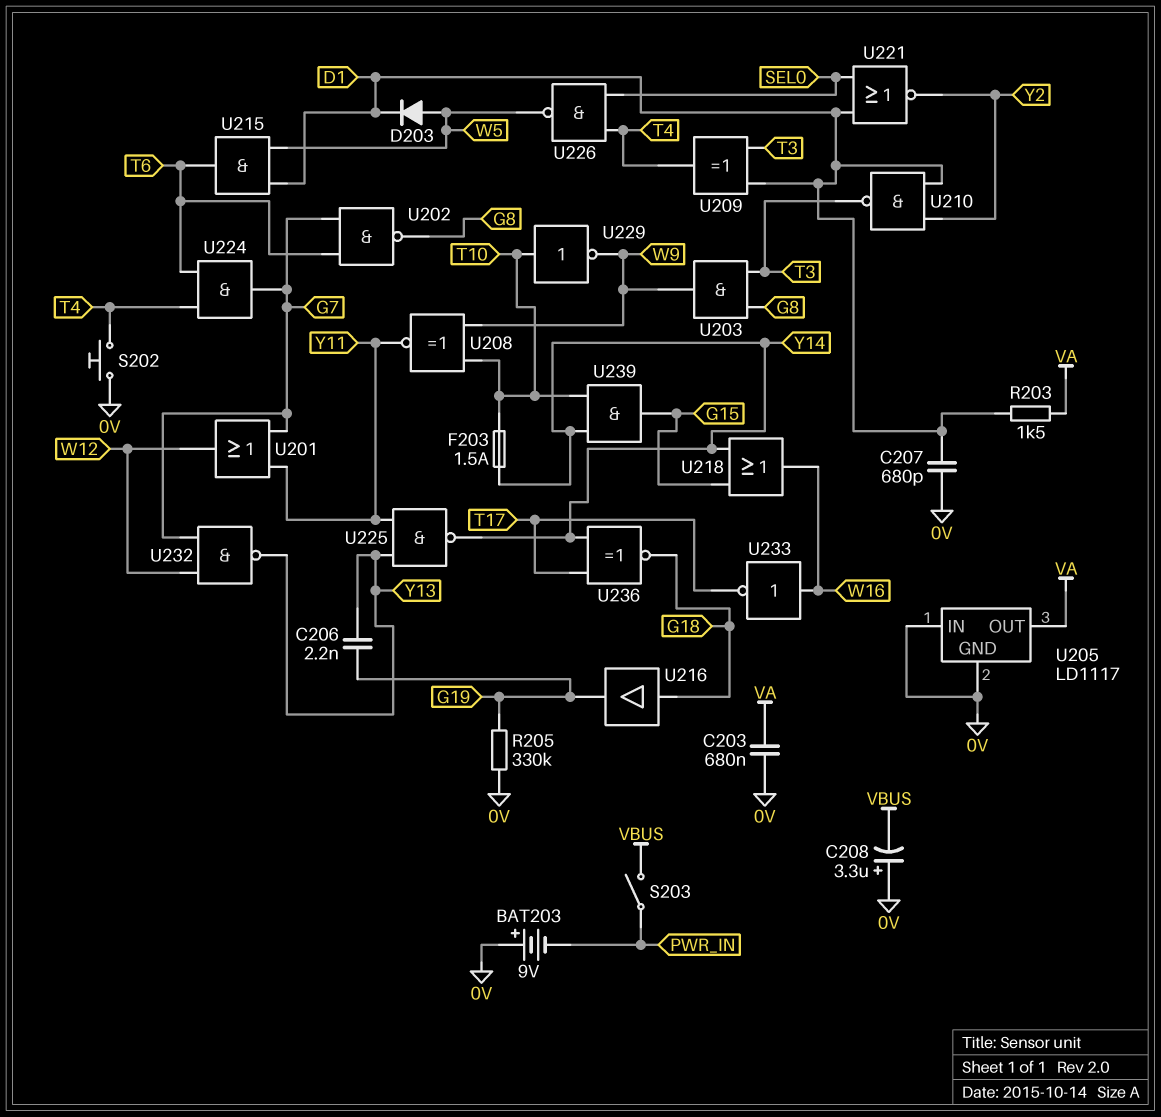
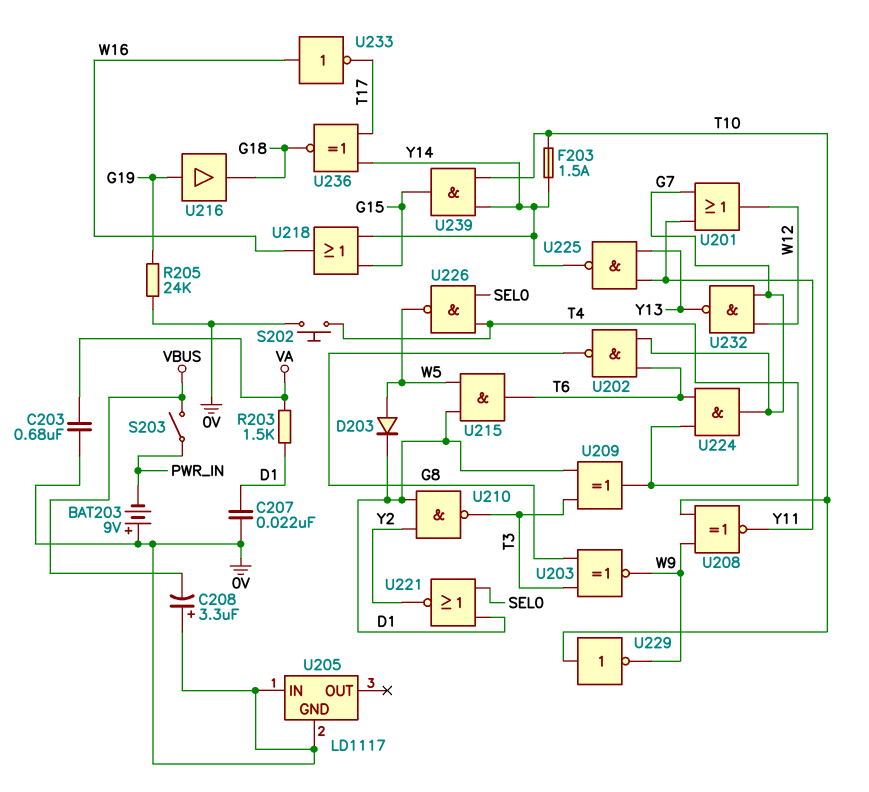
C206: 2.2nF (G19, Y13) -> none
C207: 680pF (0V, D1) -> 22nF (0V, D1)
R205: 330k (0V, G19) -> 24k (0V, G19)
U203: AND (in G8, in T3, out W9) -> XNOR (in G8, in T3, out W9)
U205 pin OUT: VA -> none
U216: buffer (in G18, out G19) -> buffer (in G19, out G18)

